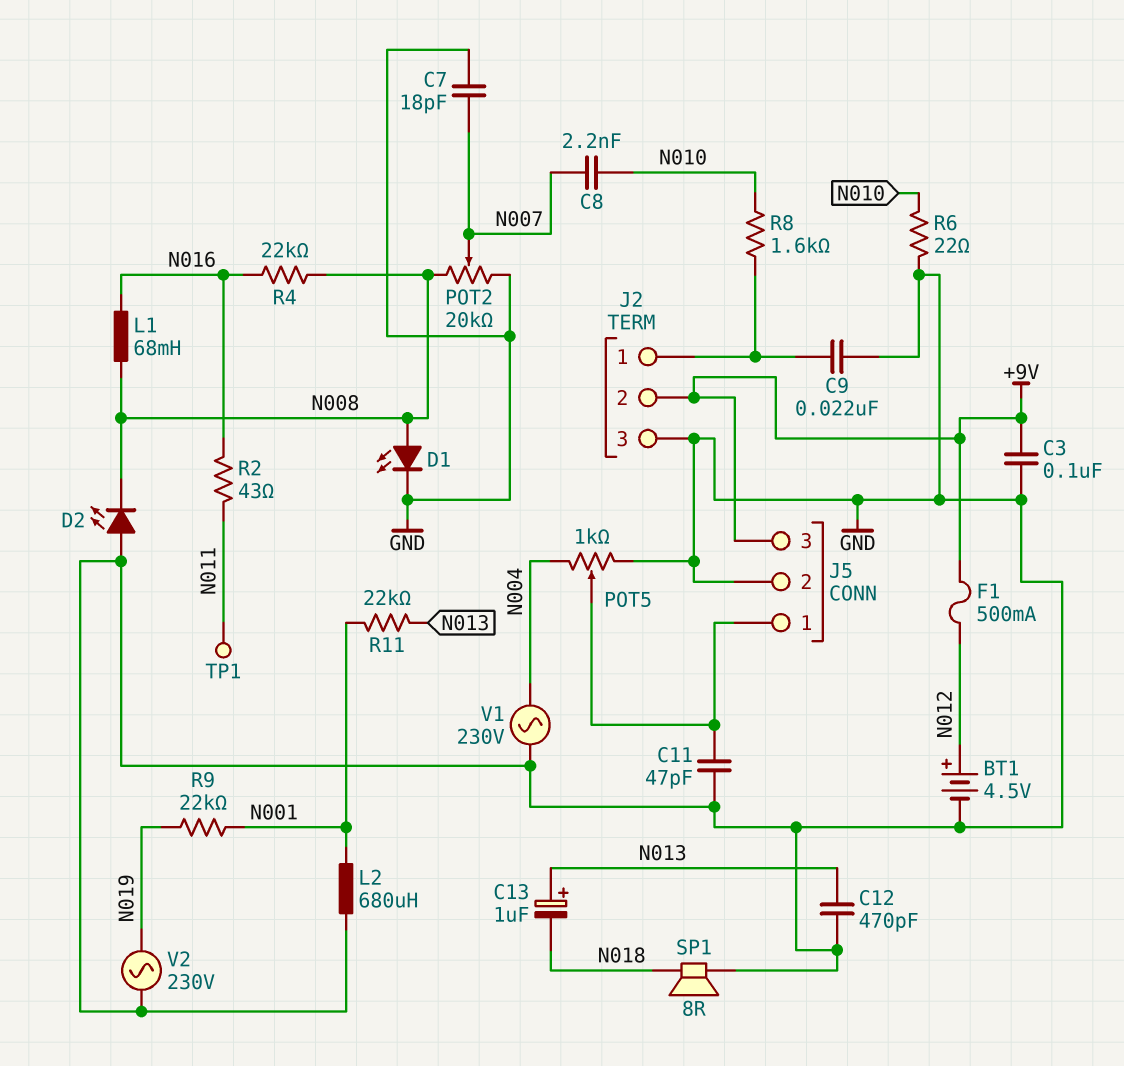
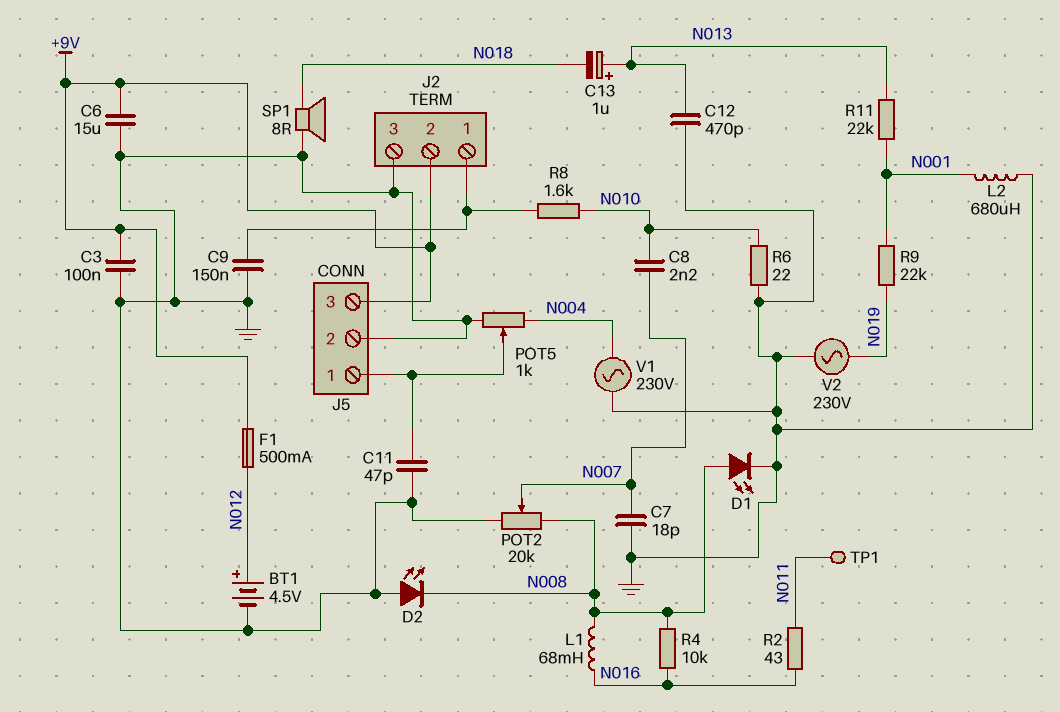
C6: none -> 15uF (+9V, GND)
C9: 22nF (GND, J2/1) -> 150nF (GND, J2/1)
R4: 22k (N008, N016) -> 10k (N008, N016)

